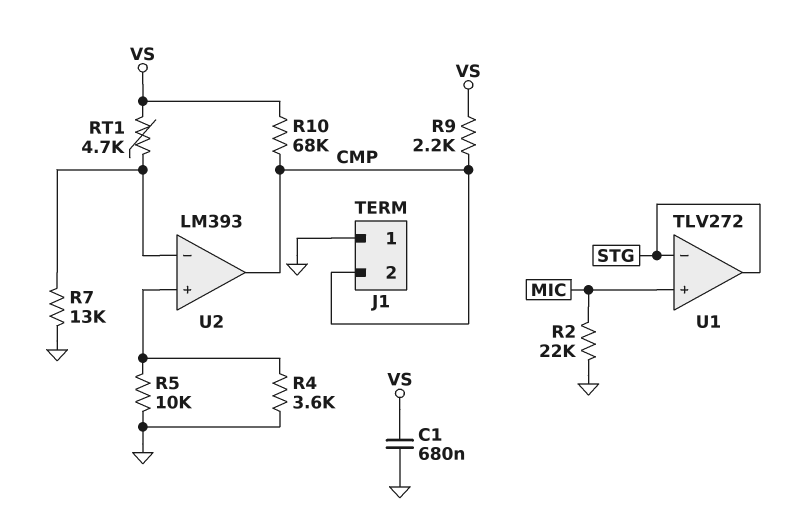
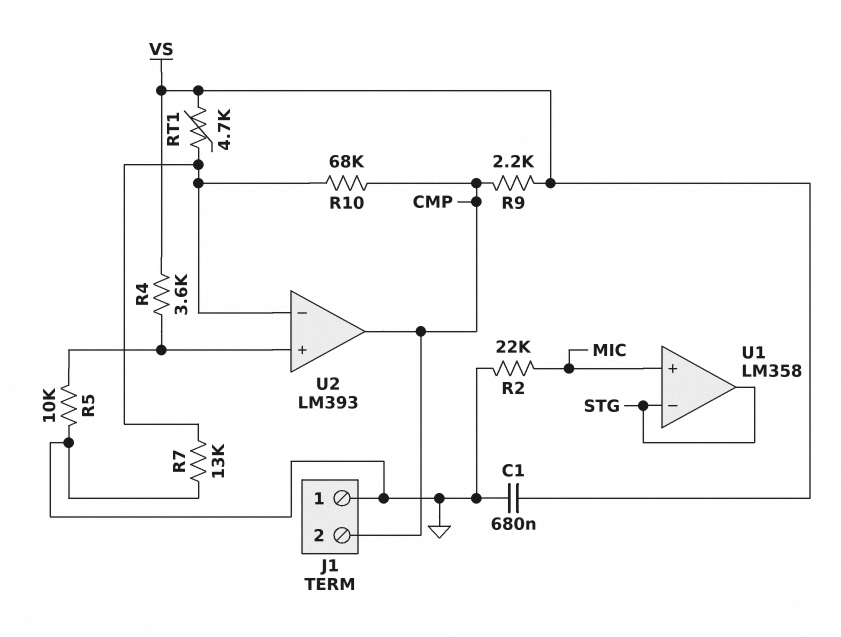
R4: 3.6k (GND, U2/in+) -> 3.6k (U2/in+, VS)
R10: 68k (CMP, VS) -> 68k (CMP, U2/in-)
U1: TLV272 -> LM358

